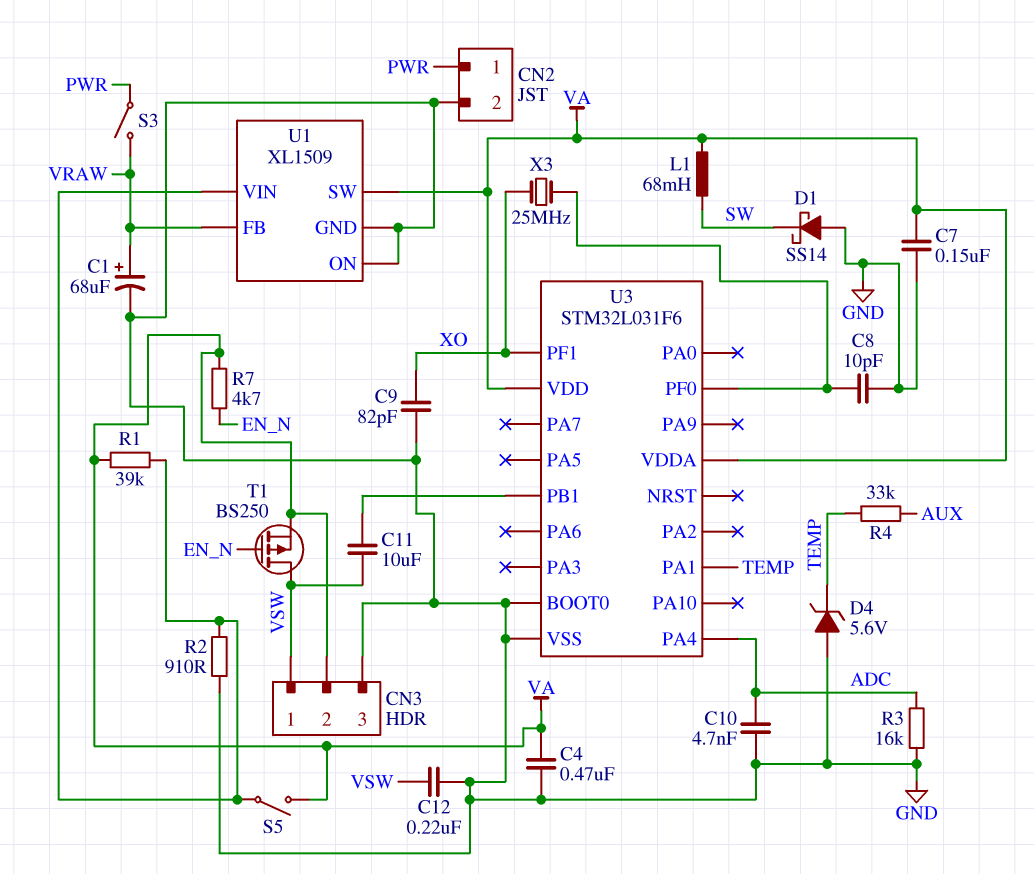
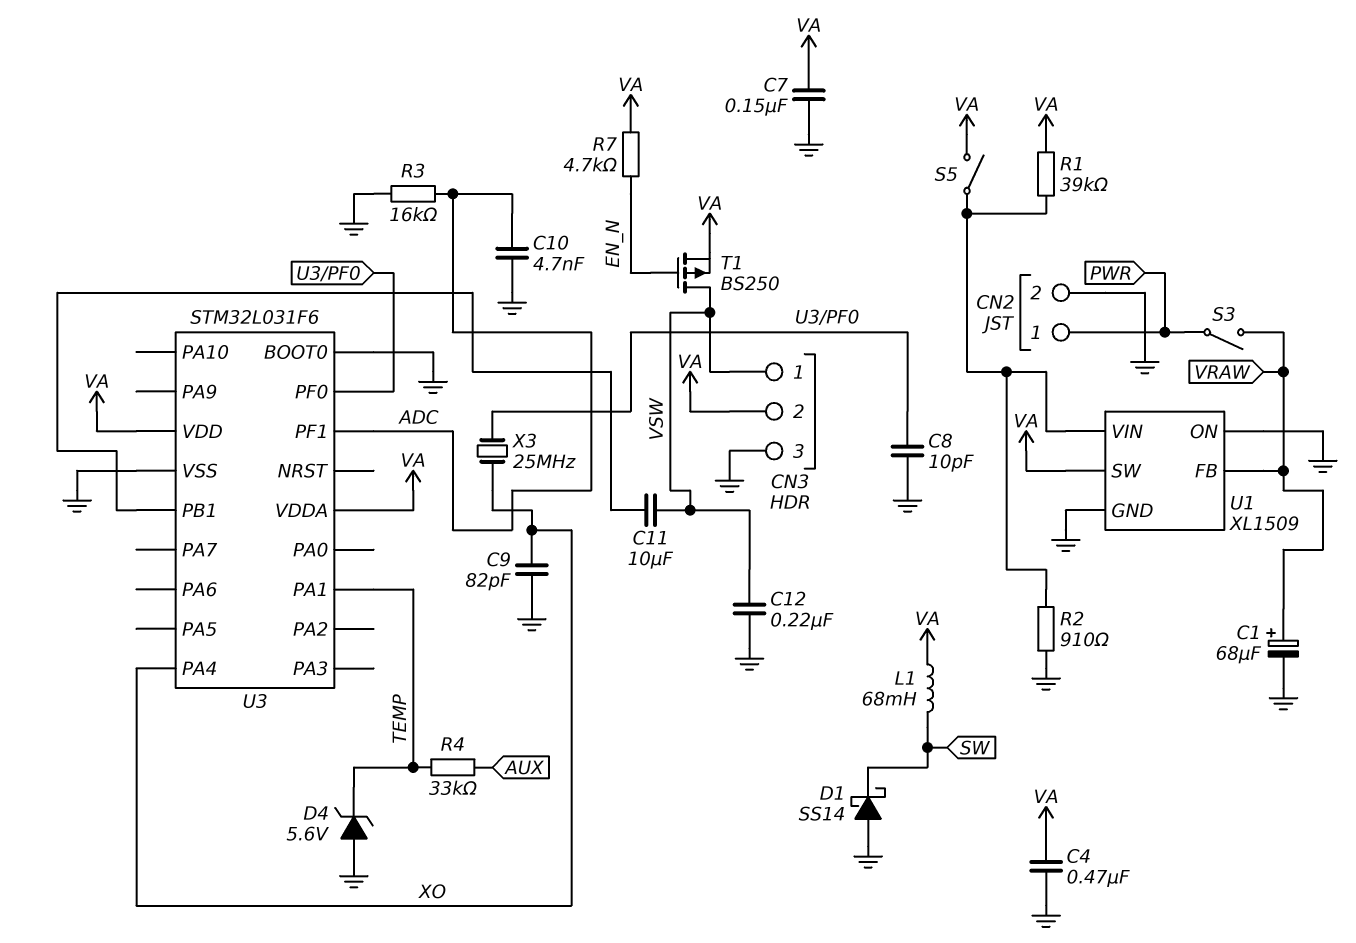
U3 pin PA4: ADC -> XO
U3 pin PF1: XO -> ADC

